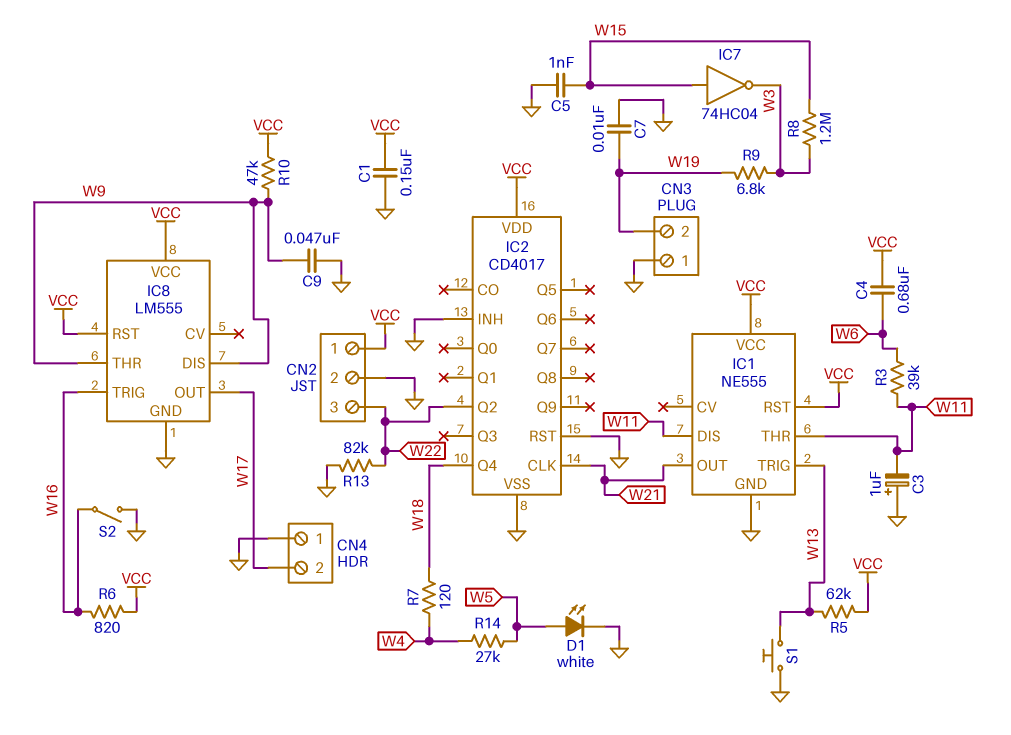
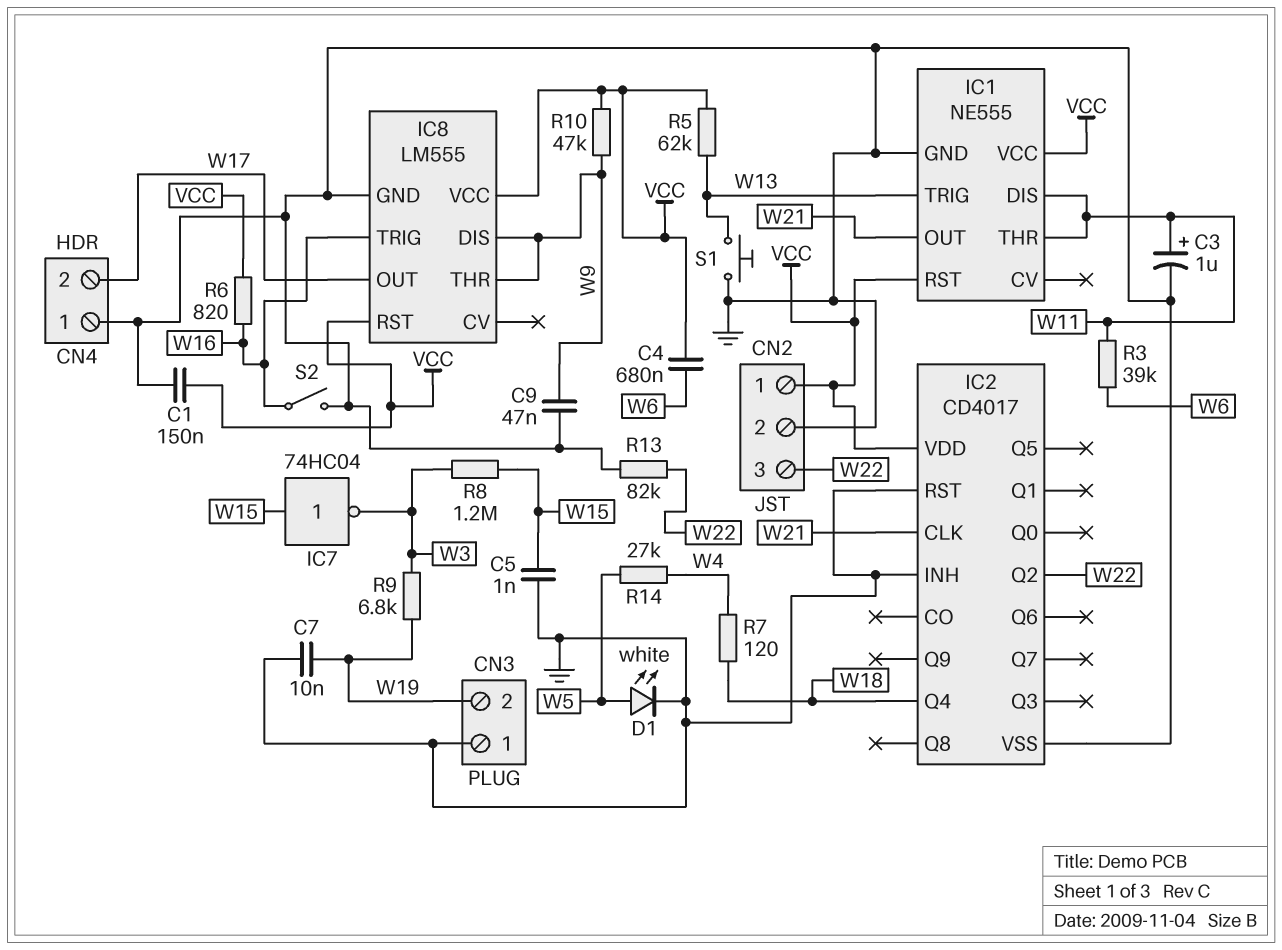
C3: 1uF (plus GND, minus W11) -> 1uF (plus W11, minus GND)

